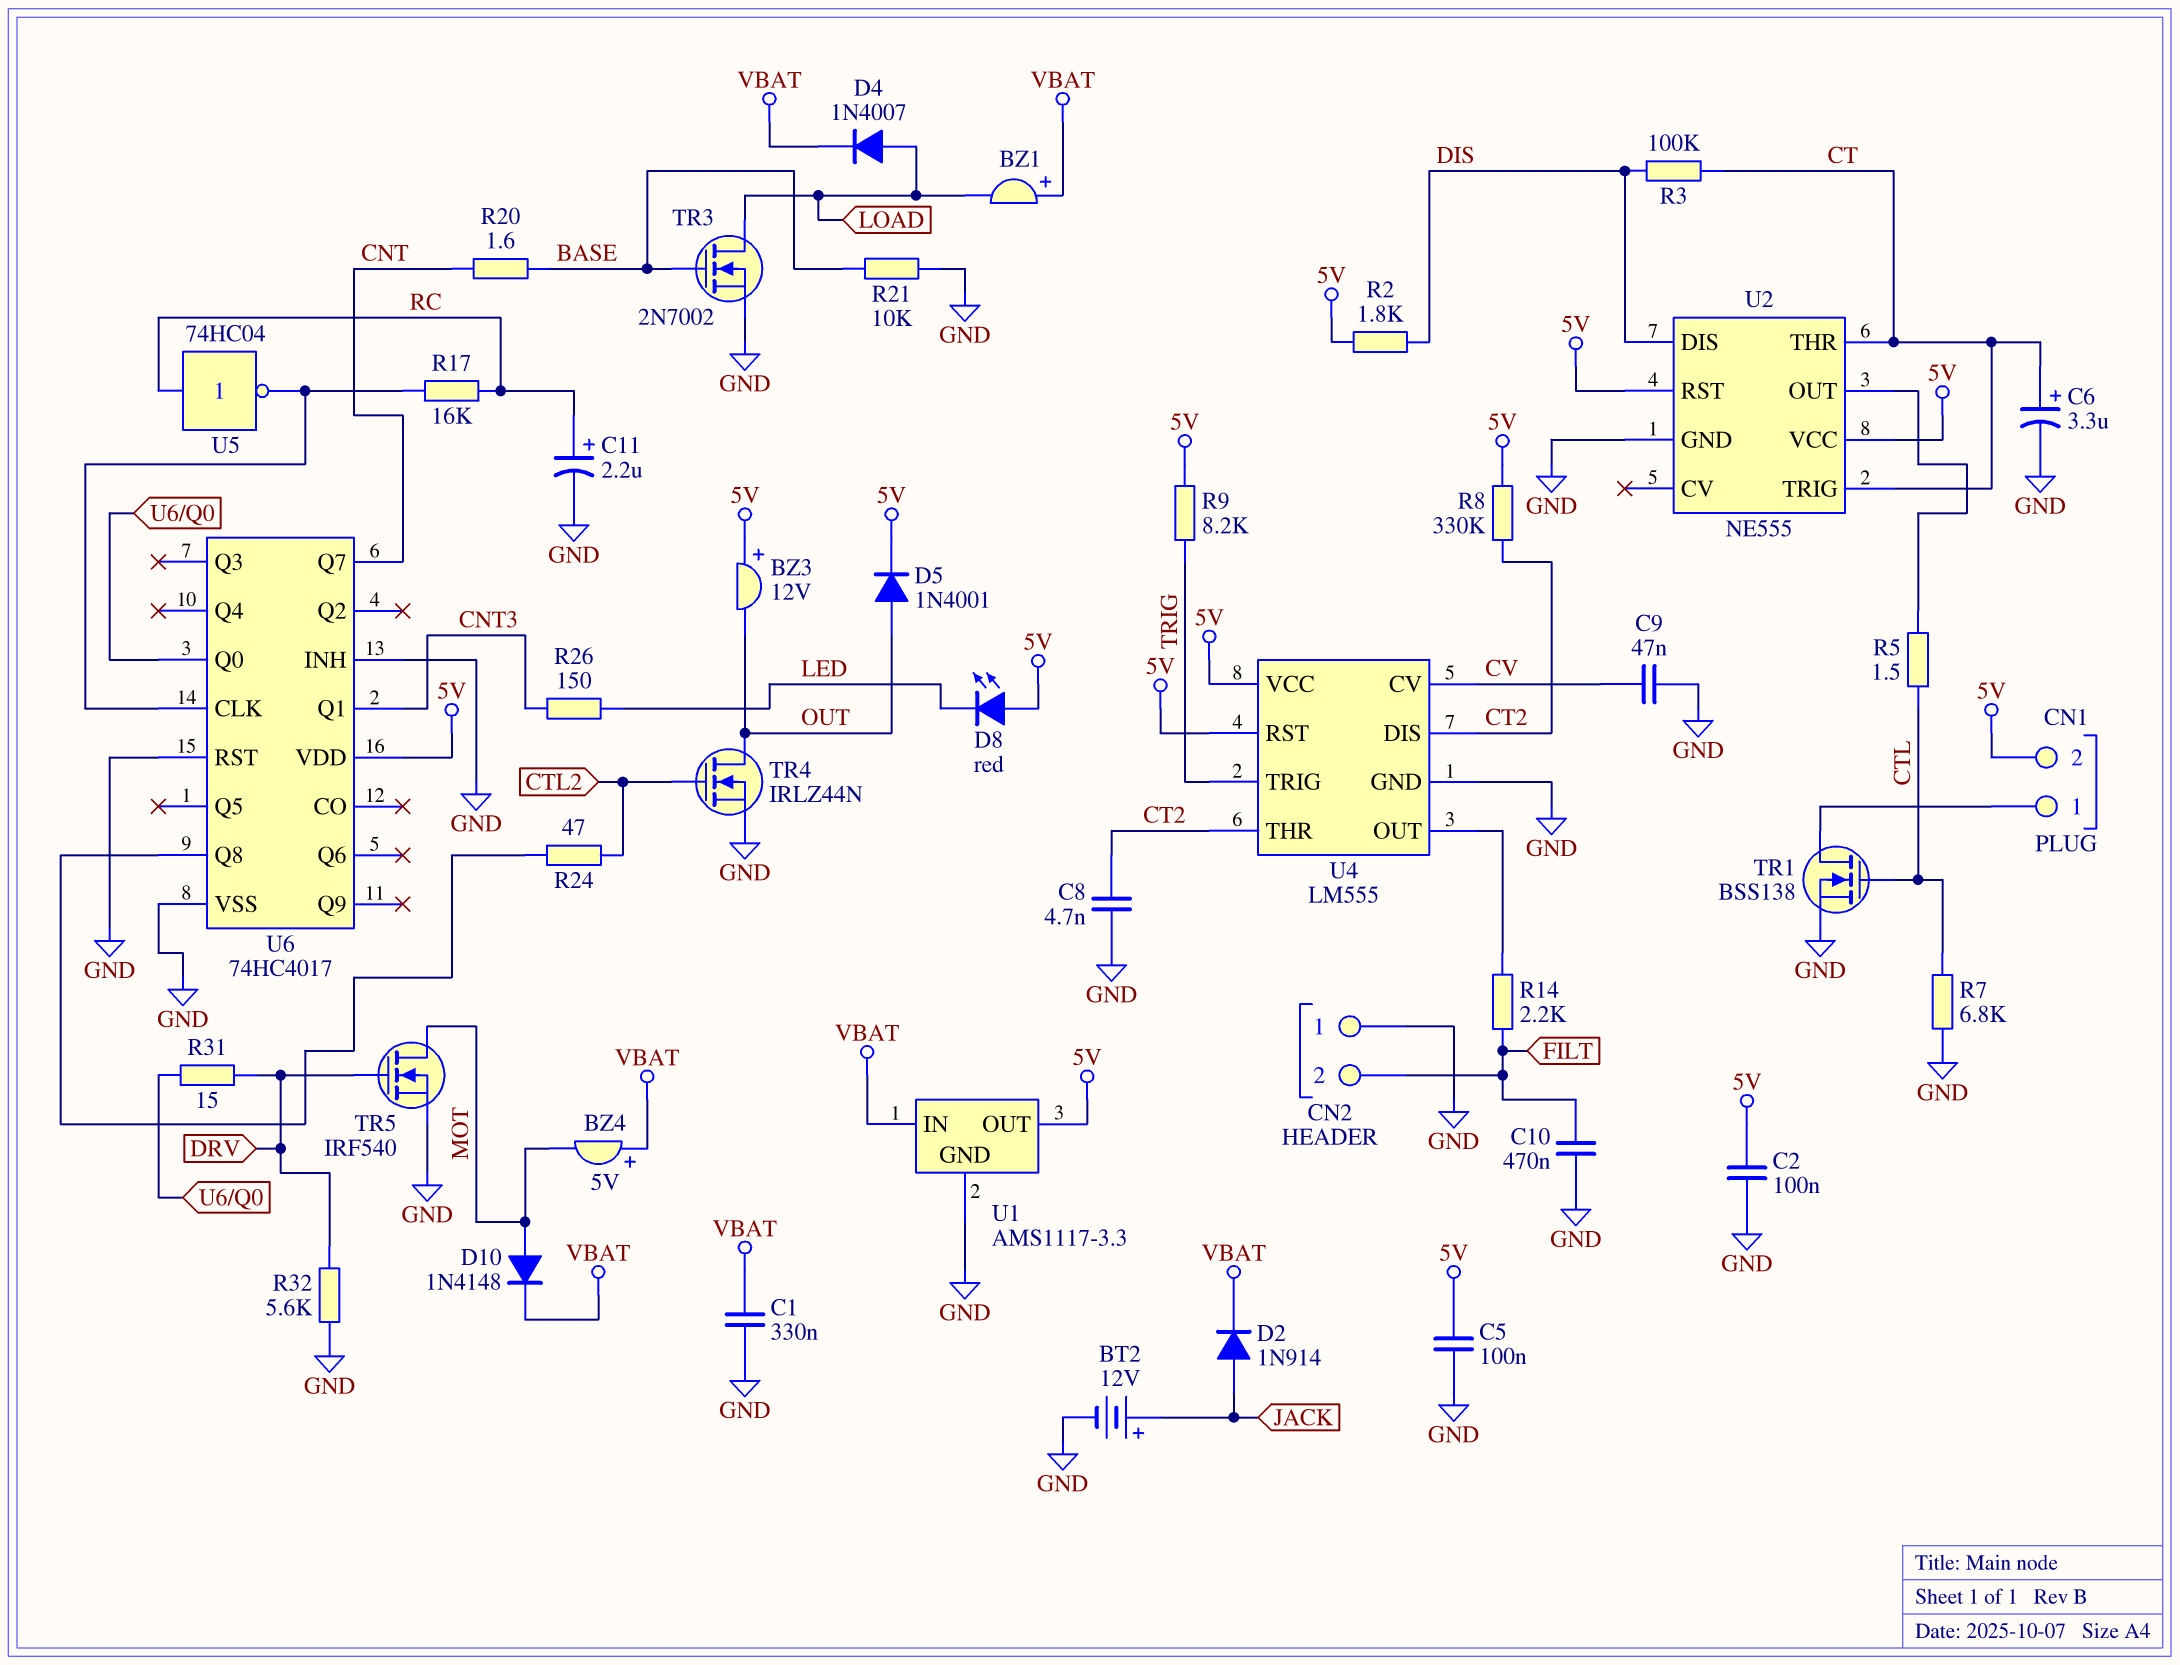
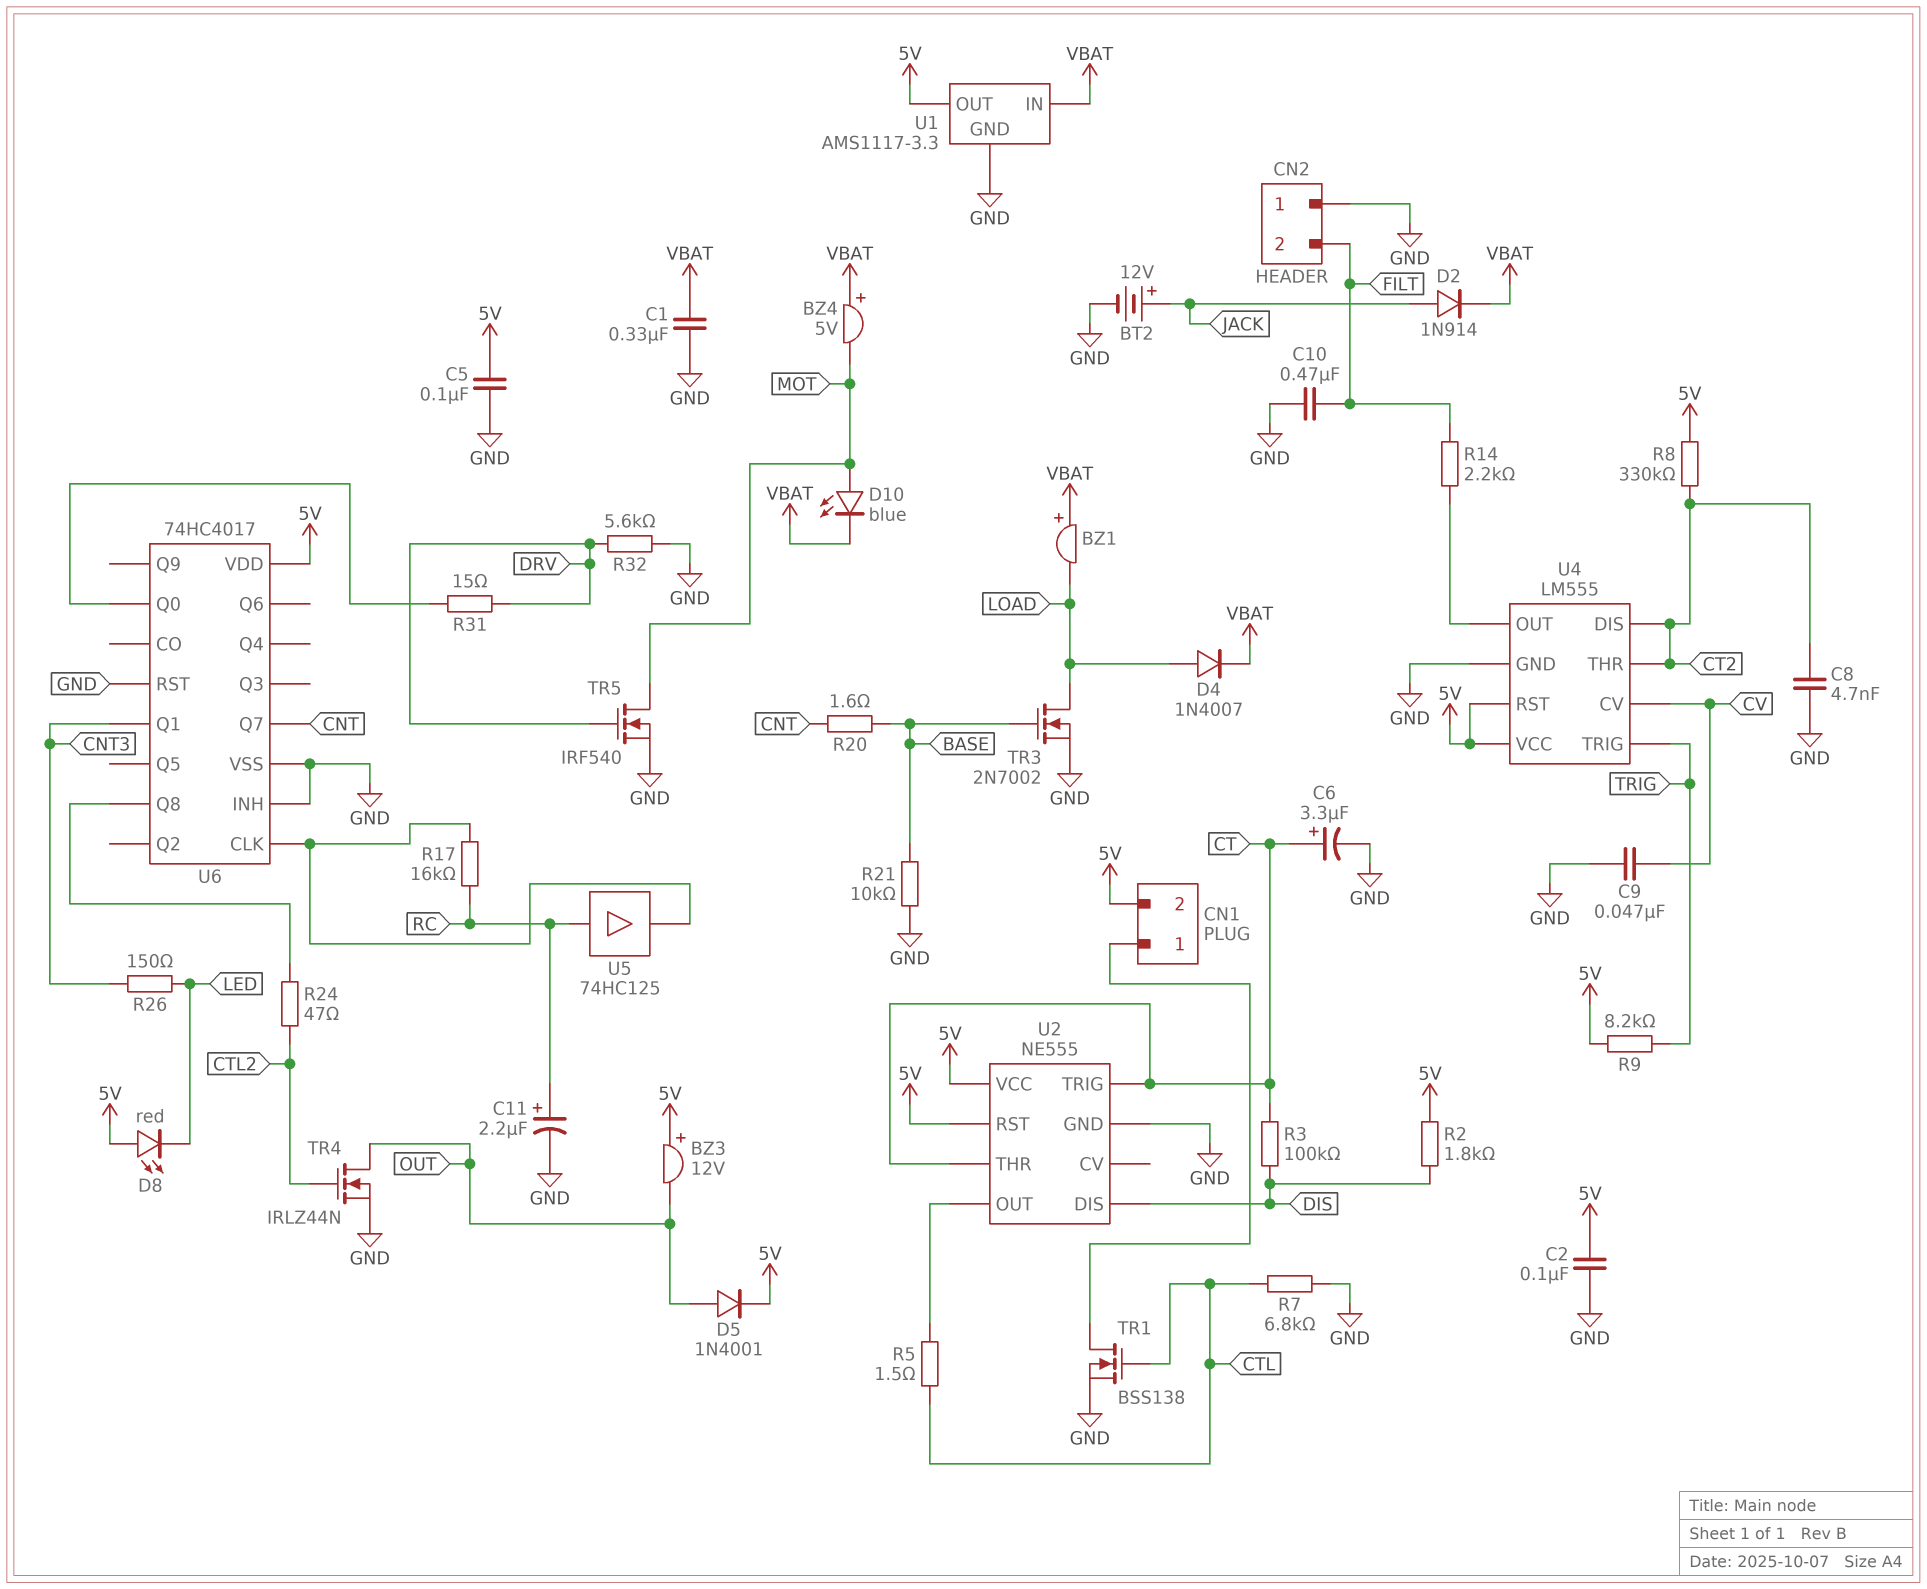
D10: diode 1N4148 (A MOT, K VBAT) -> LED blue (A MOT, K VBAT)
U5: NOT 74HC04 (in RC, out U6/CLK) -> buffer 74HC125 (in RC, out U6/CLK)

